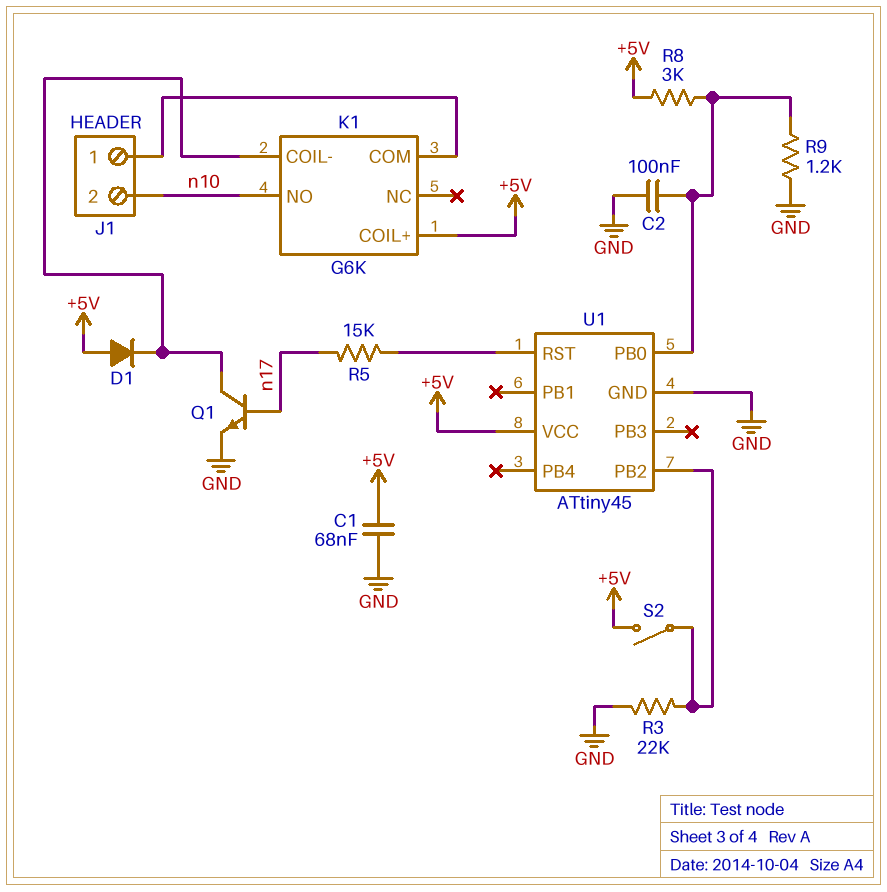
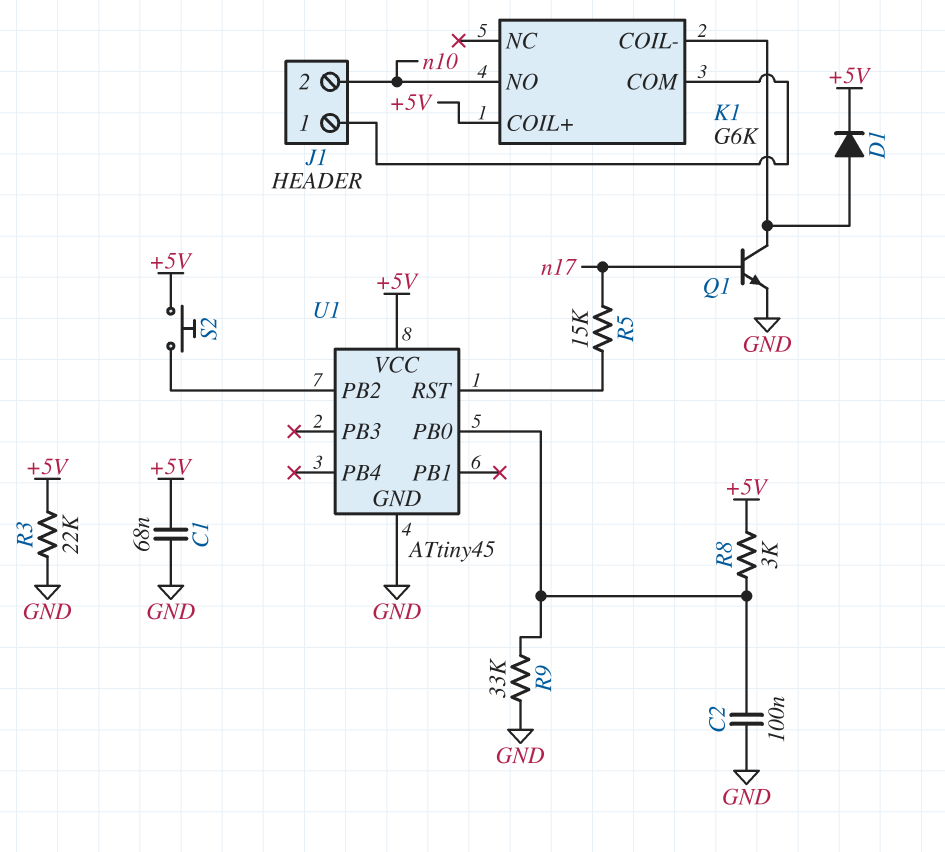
D1: diode (A +5V, K K1/COIL-) -> diode (A K1/COIL-, K +5V)
R3: 22k (GND, U1/PB2) -> 22k (+5V, GND)
R9: 1.2k (GND, U1/PB0) -> 33k (GND, U1/PB0)
S2: switch (+5V, U1/PB2) -> button (+5V, U1/PB2)

